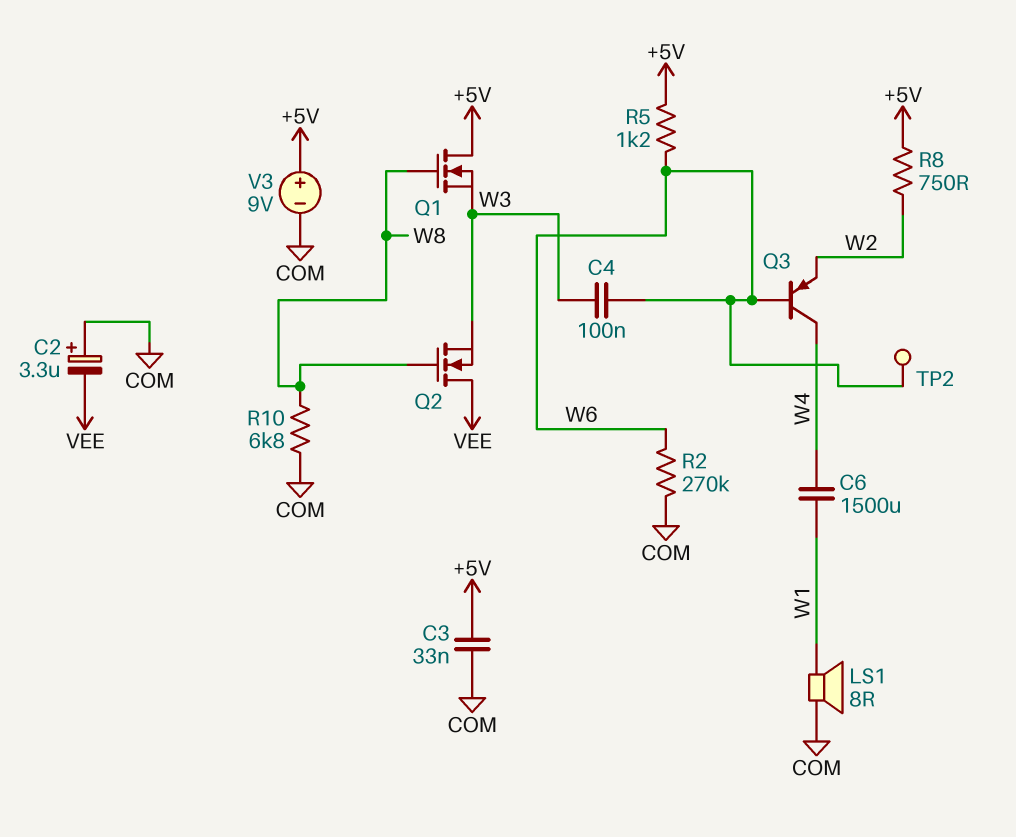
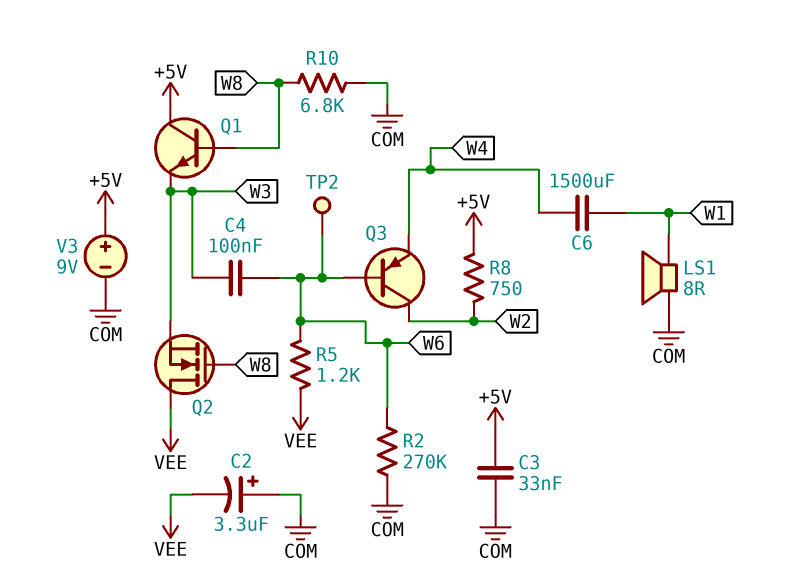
Q1: NMOS (G W8, D +5V, S W3) -> NPN (B W8, C +5V, E W3)
Q3: PNP (B W6, C W4, E W2) -> PNP (B W6, C W2, E W4)
R5: 1.2k (+5V, W6) -> 1.2k (VEE, W6)

